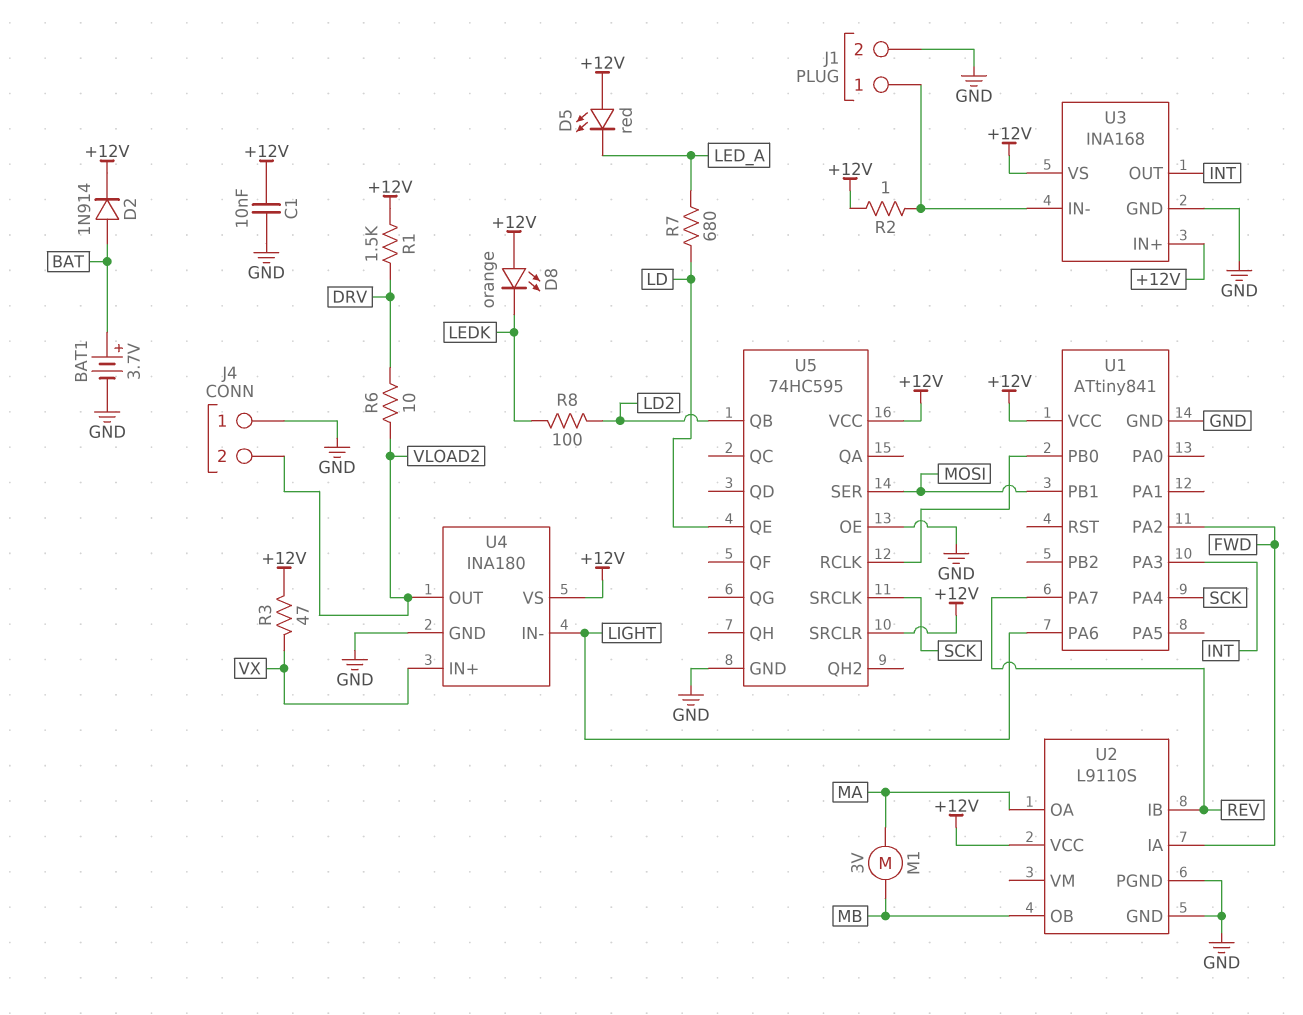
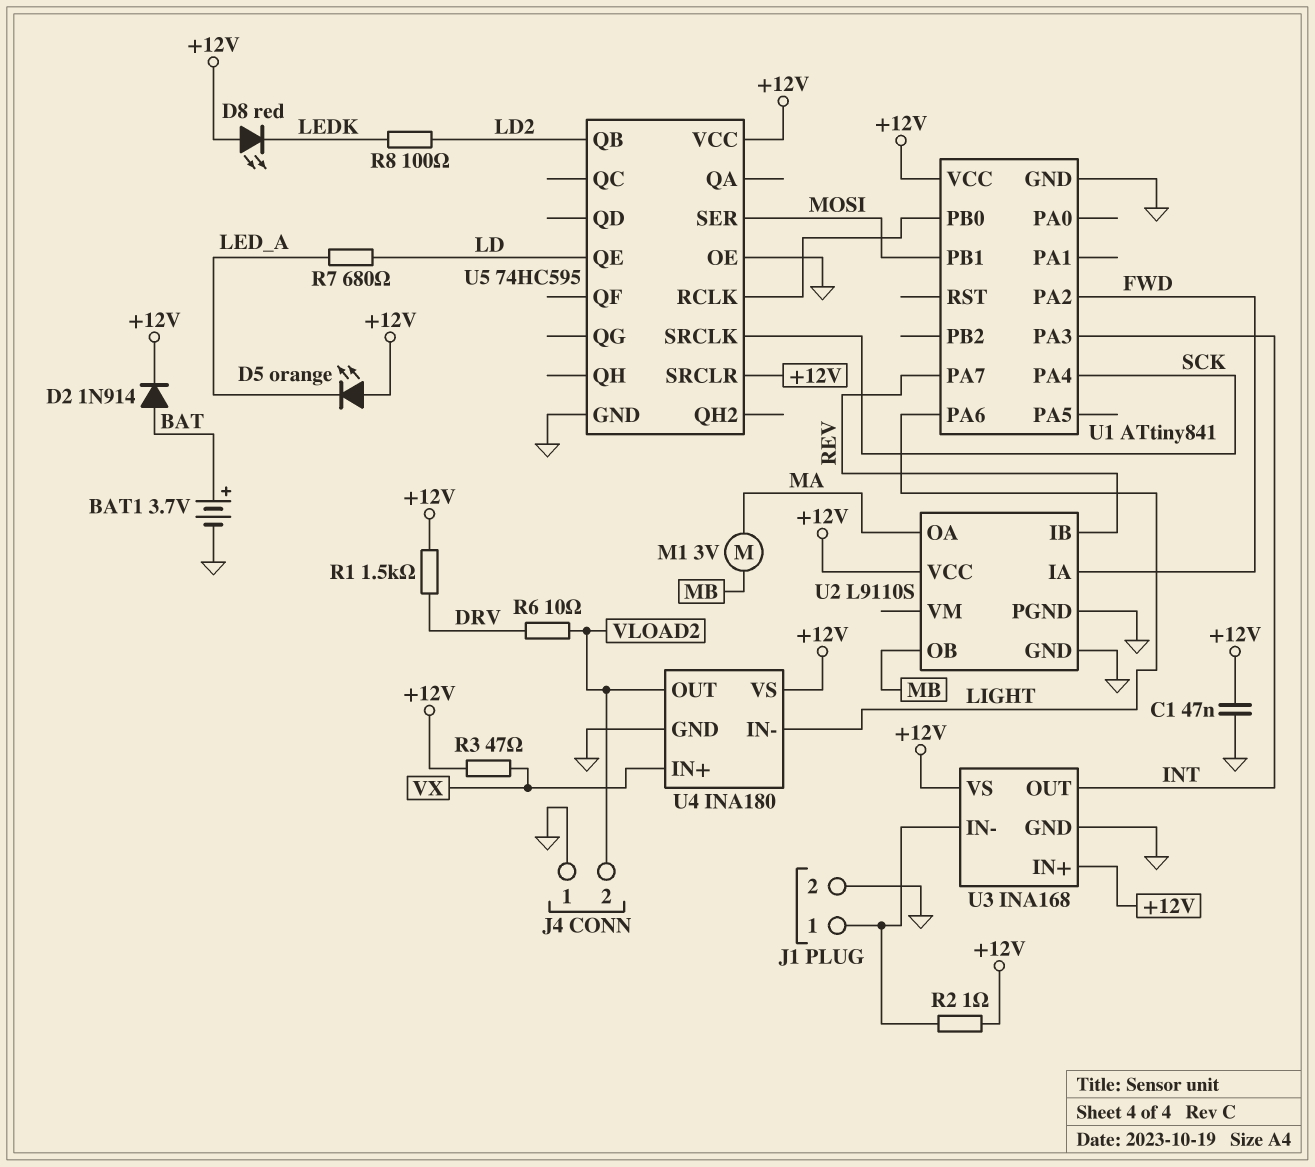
C1: 10nF (+12V, GND) -> 47nF (+12V, GND)
D5: LED red (A +12V, K LED_A) -> LED orange (A +12V, K LED_A)
D8: LED orange (A +12V, K LEDK) -> LED red (A +12V, K LEDK)

